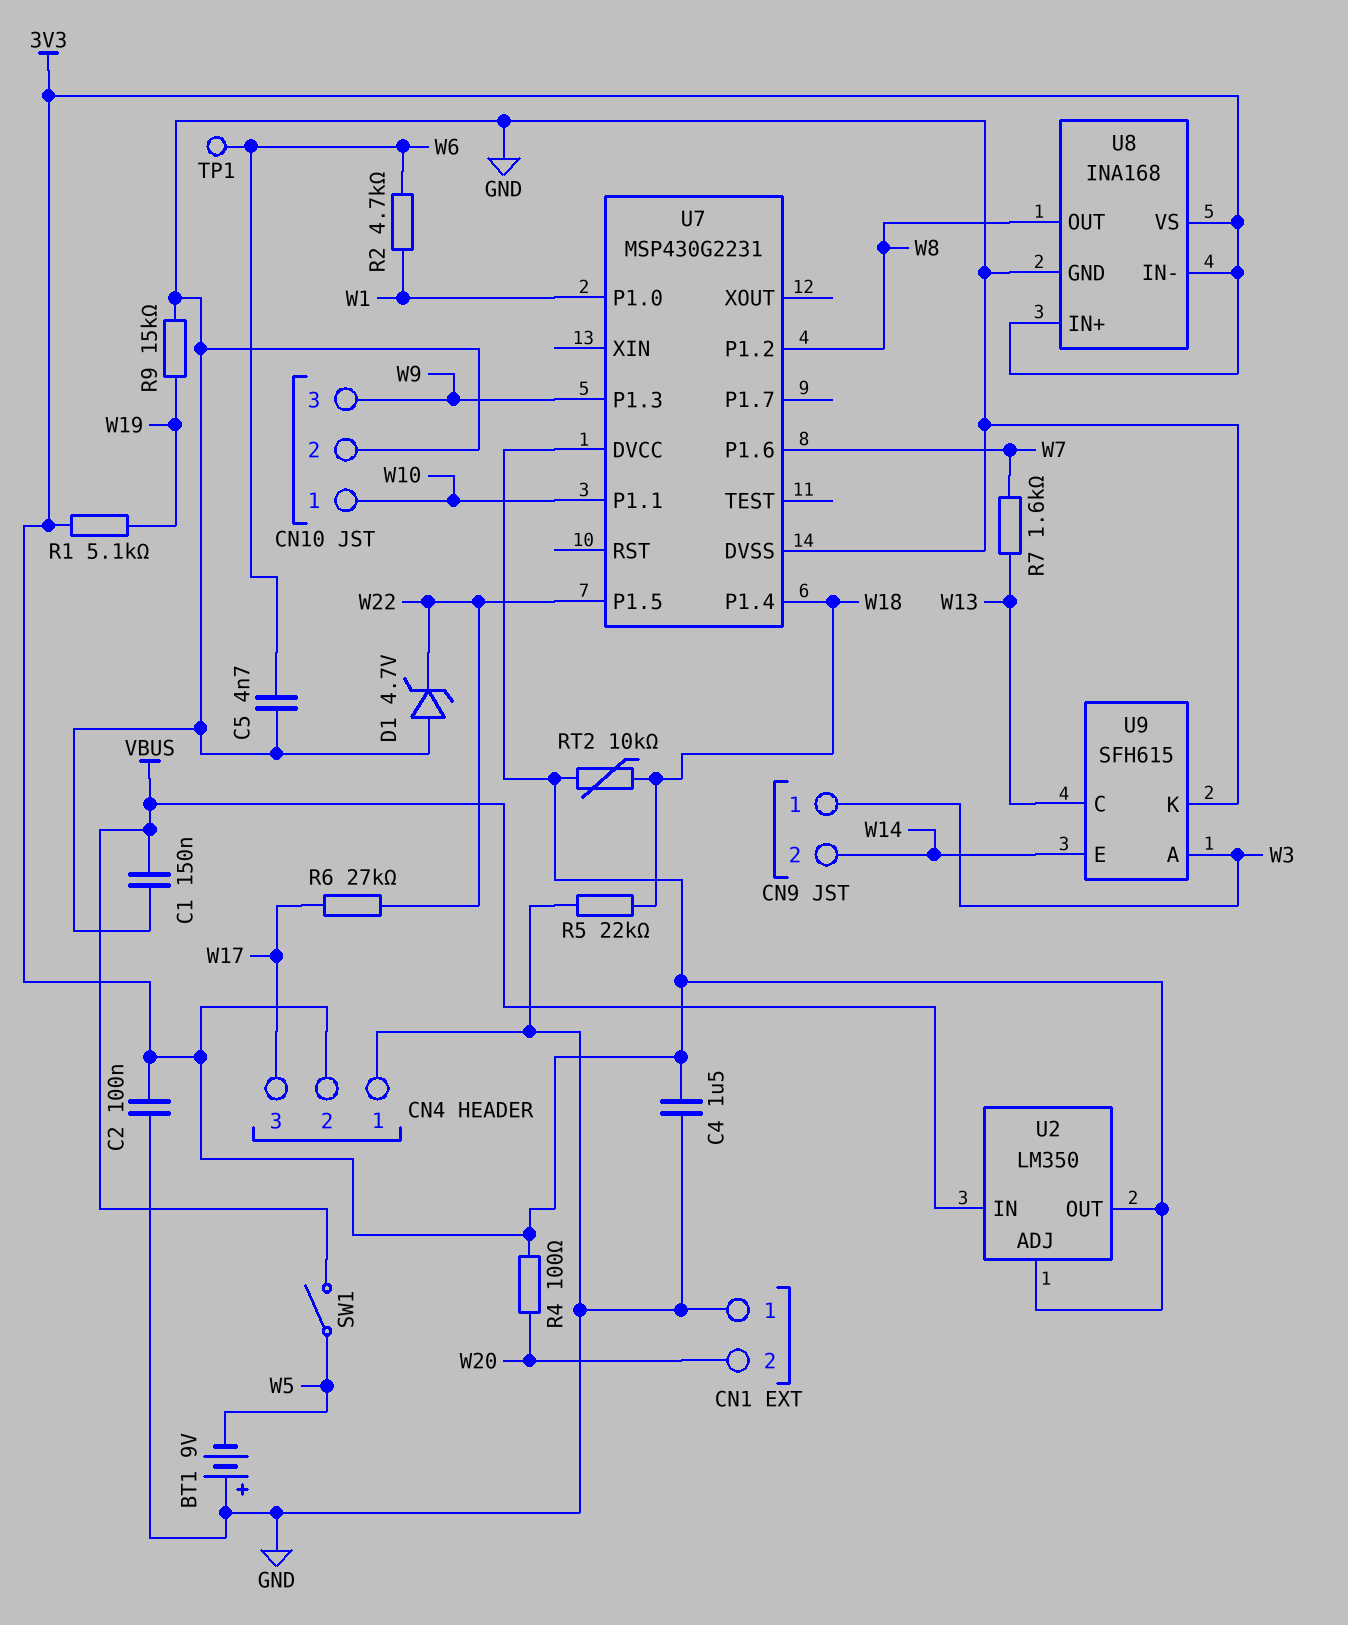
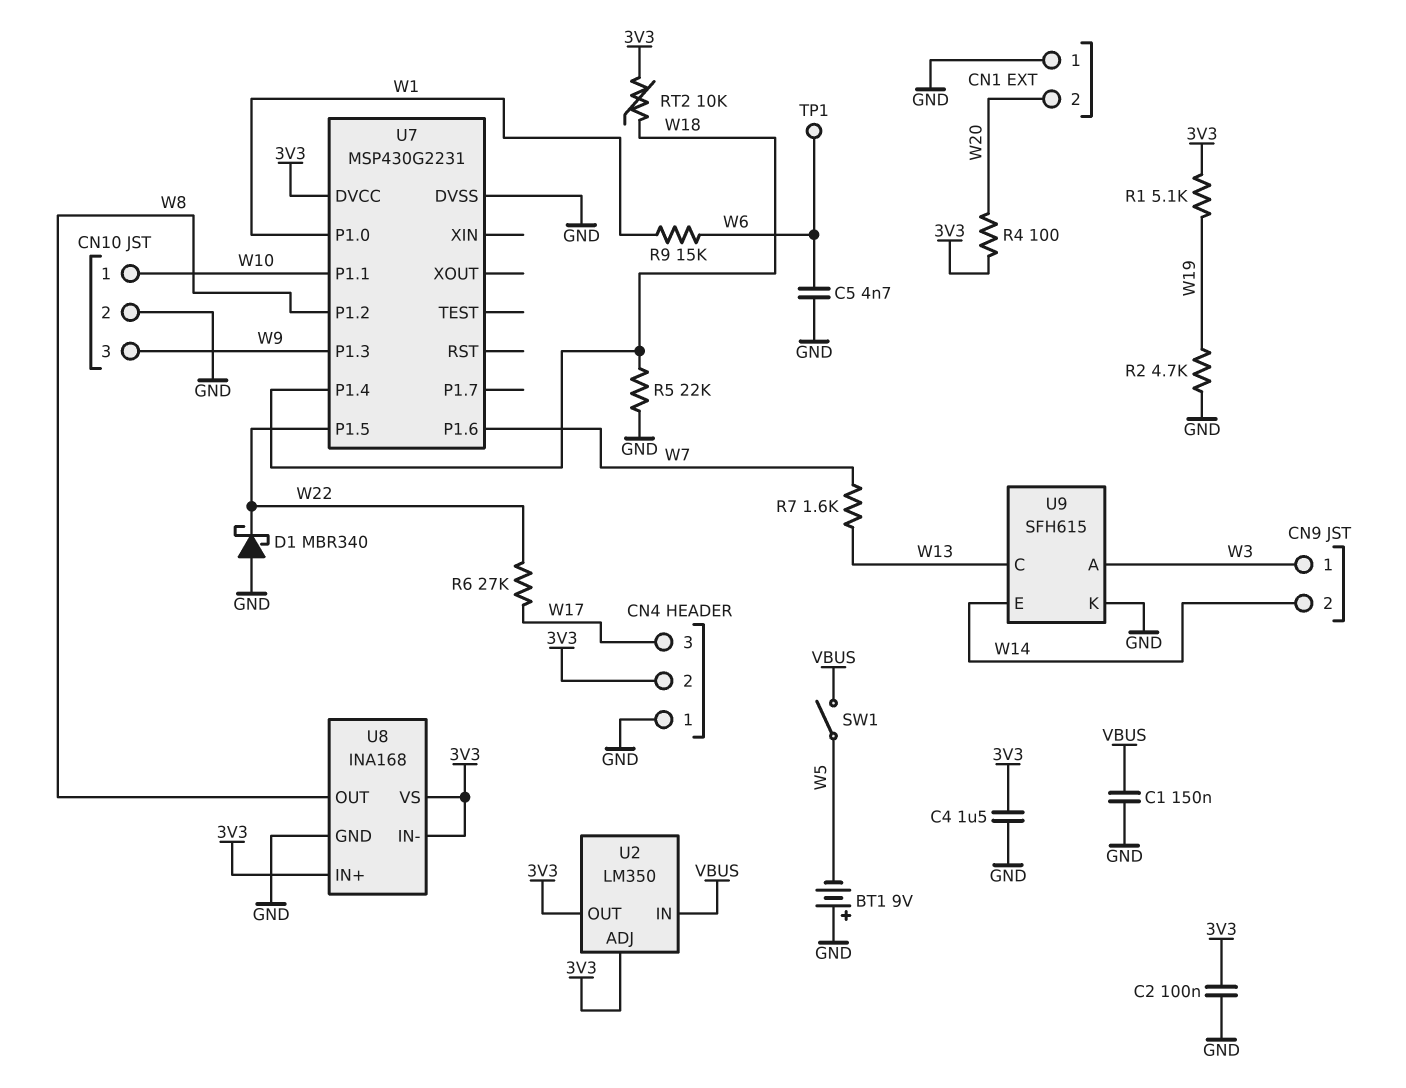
D1: zener 4.7V (A GND, K W22) -> schottky MBR340 (A GND, K W22)
R2: 4.7k (W1, W6) -> 4.7k (GND, W19)
R9: 15k (GND, W19) -> 15k (W1, W6)

